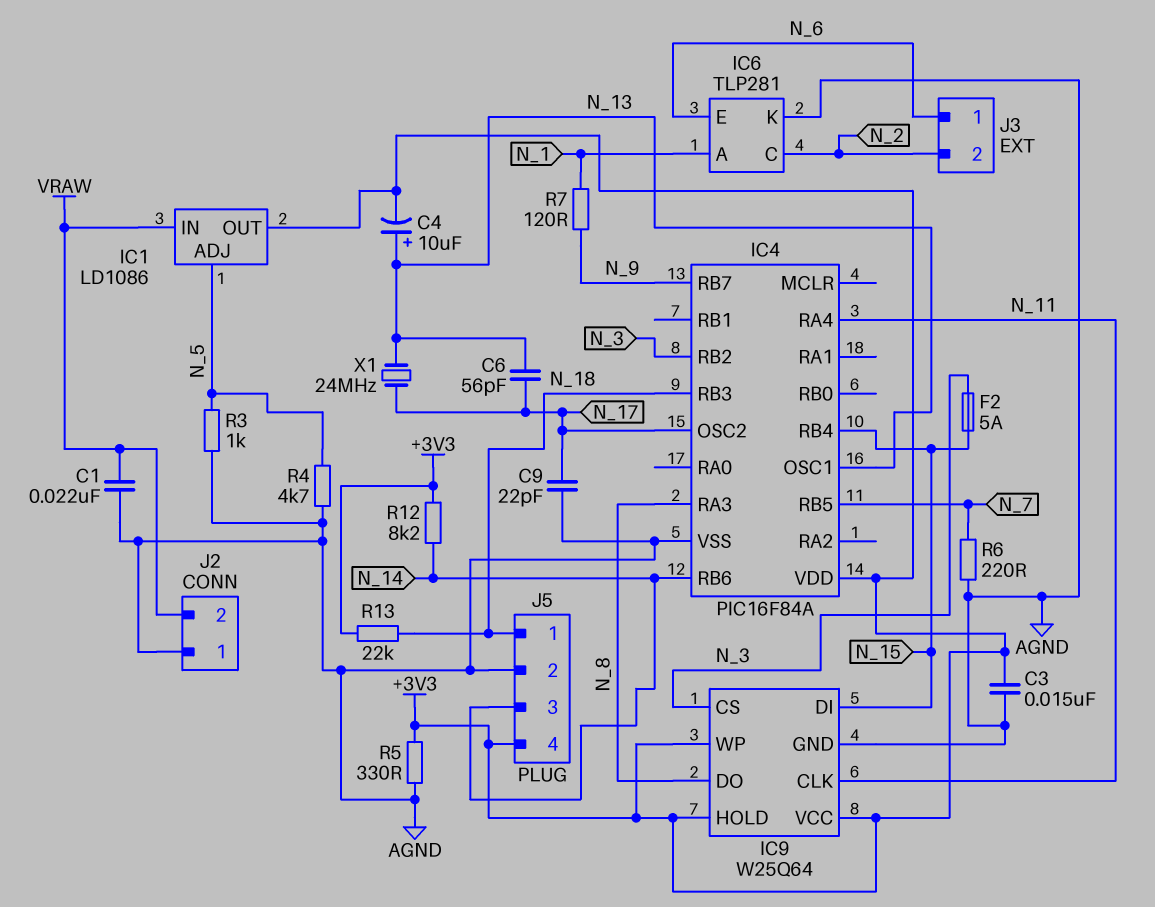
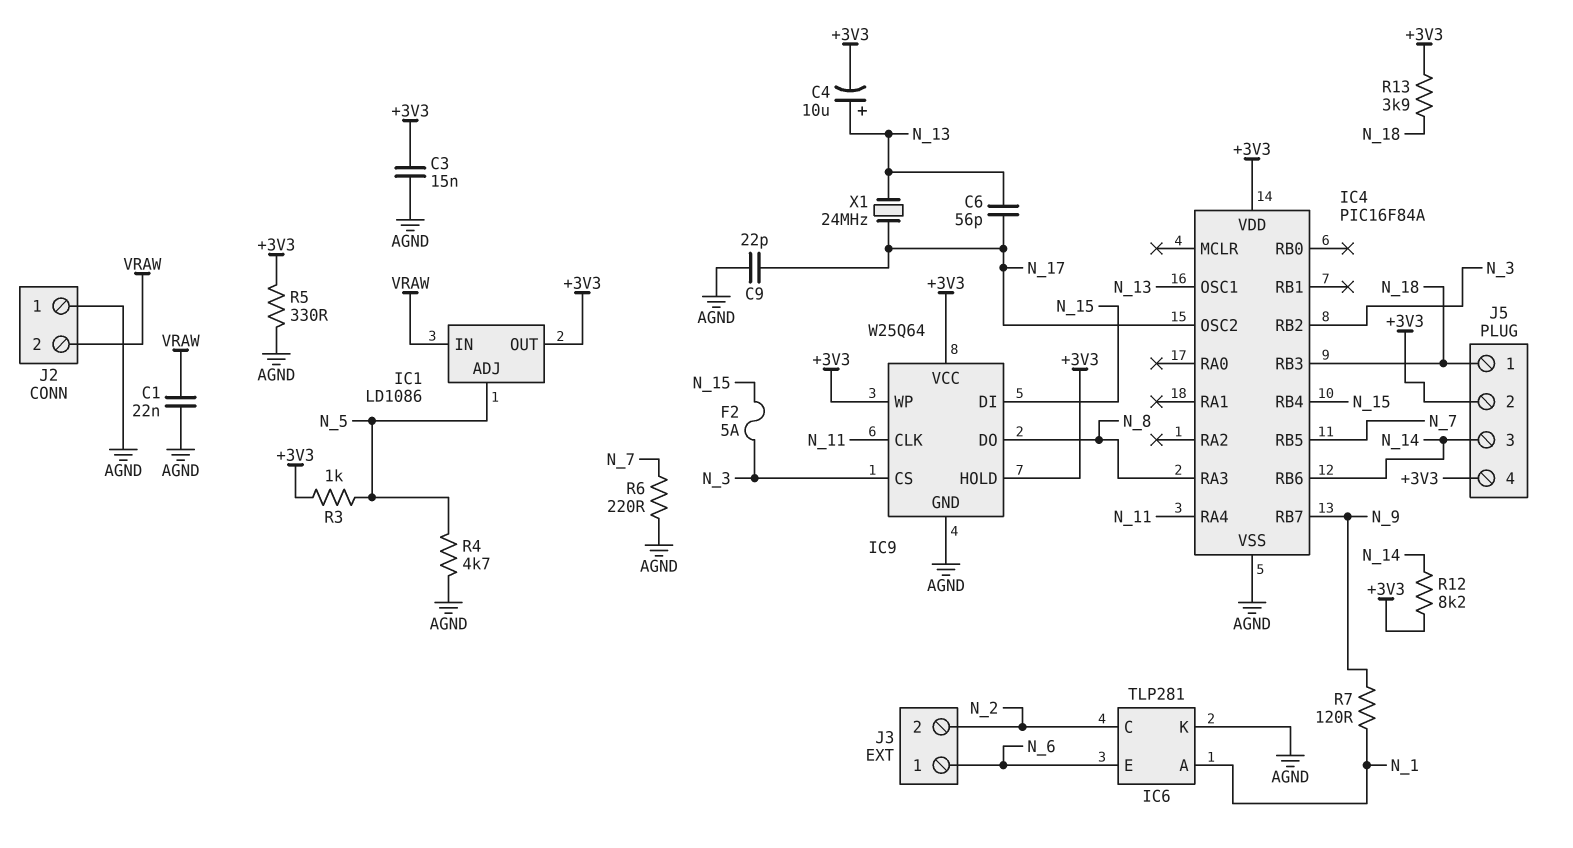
J5 pin 2: AGND -> +3V3
R3: 1k (AGND, N_5) -> 1k (+3V3, N_5)
R13: 22k (+3V3, N_18) -> 3.9k (+3V3, N_18)

